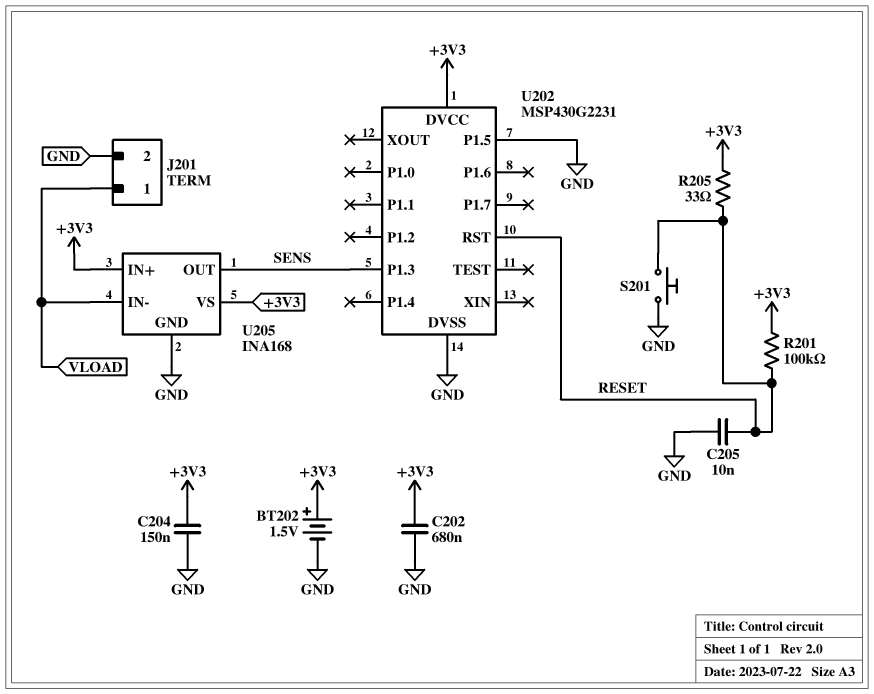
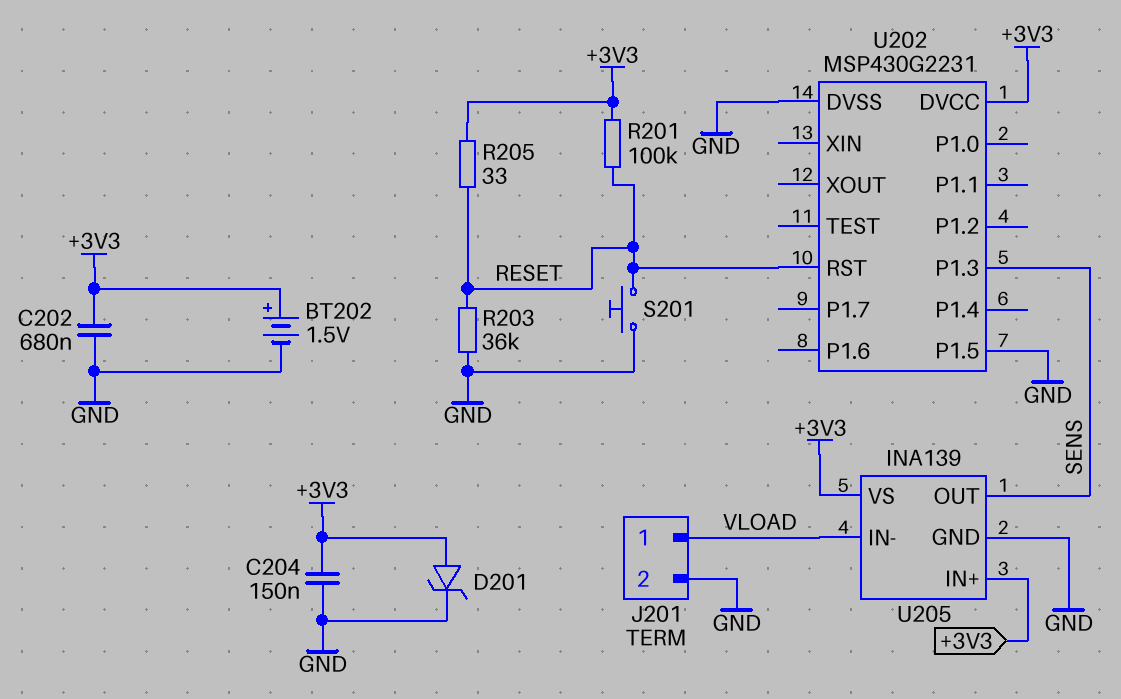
C205: 10nF (GND, RESET) -> none
D201: none -> zener (A +3V3, K GND)
R203: none -> 36k (GND, RESET)
U205: INA168 -> INA139

